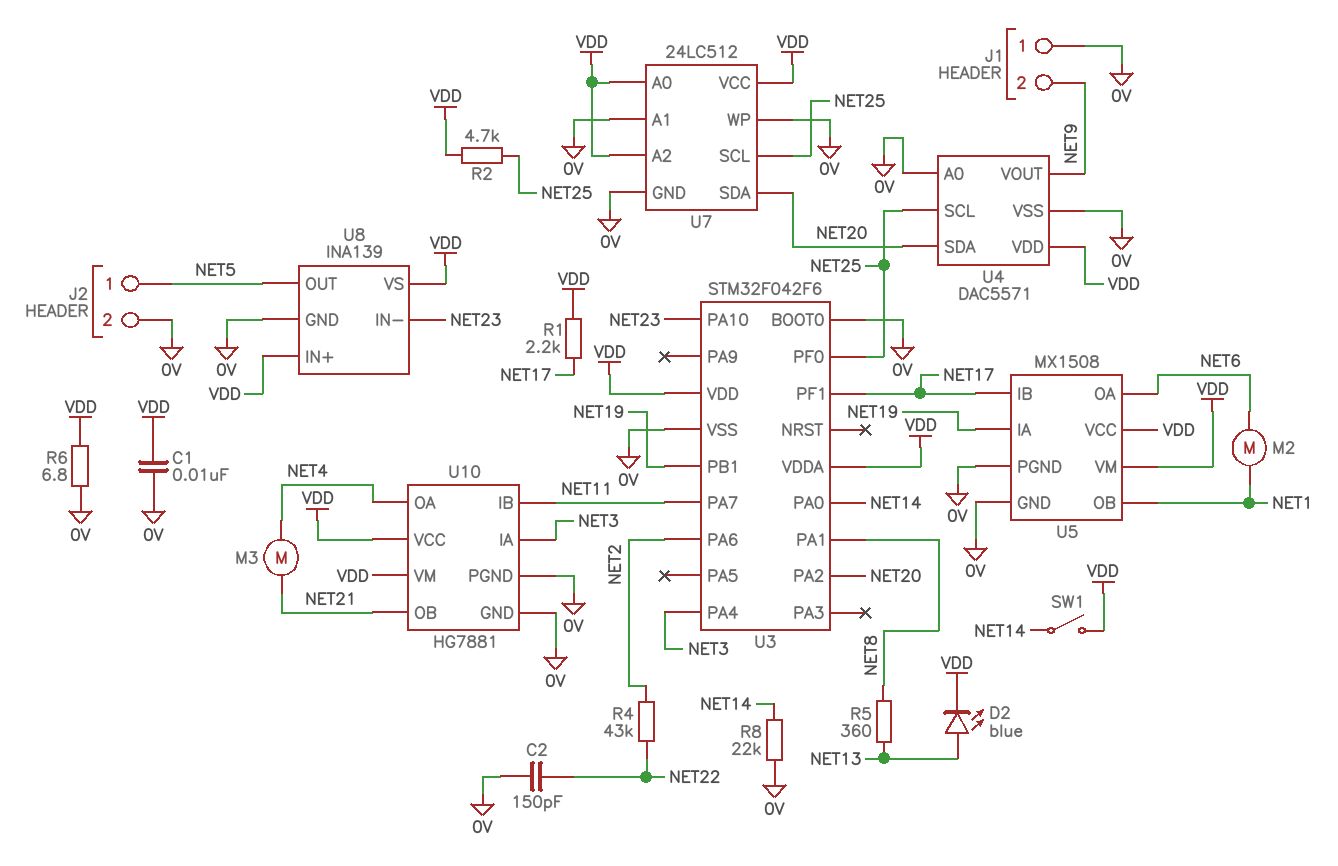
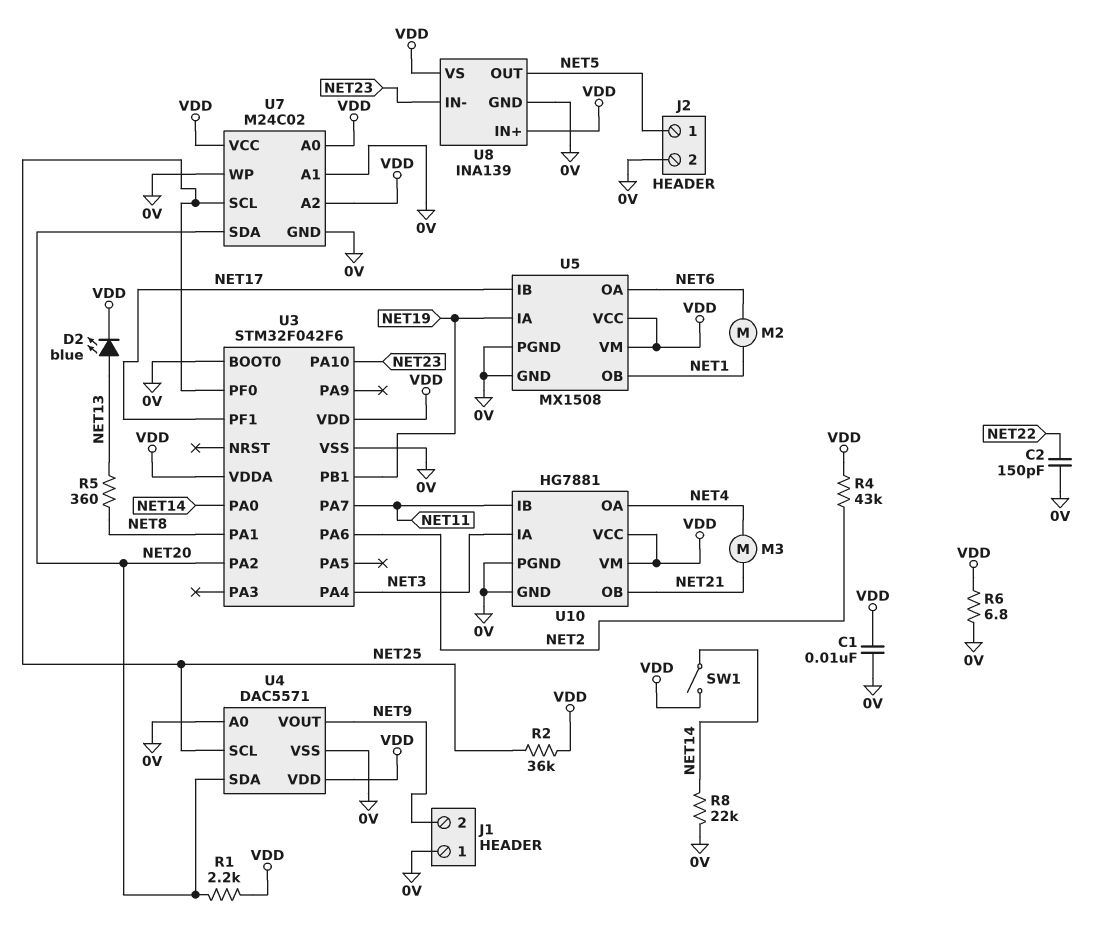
R1: 2.2k (NET17, VDD) -> 2.2k (NET20, VDD)
R2: 4.7k (NET25, VDD) -> 36k (NET25, VDD)
R4: 43k (NET2, NET22) -> 43k (NET2, VDD)
U7: 24LC512 -> M24C02

